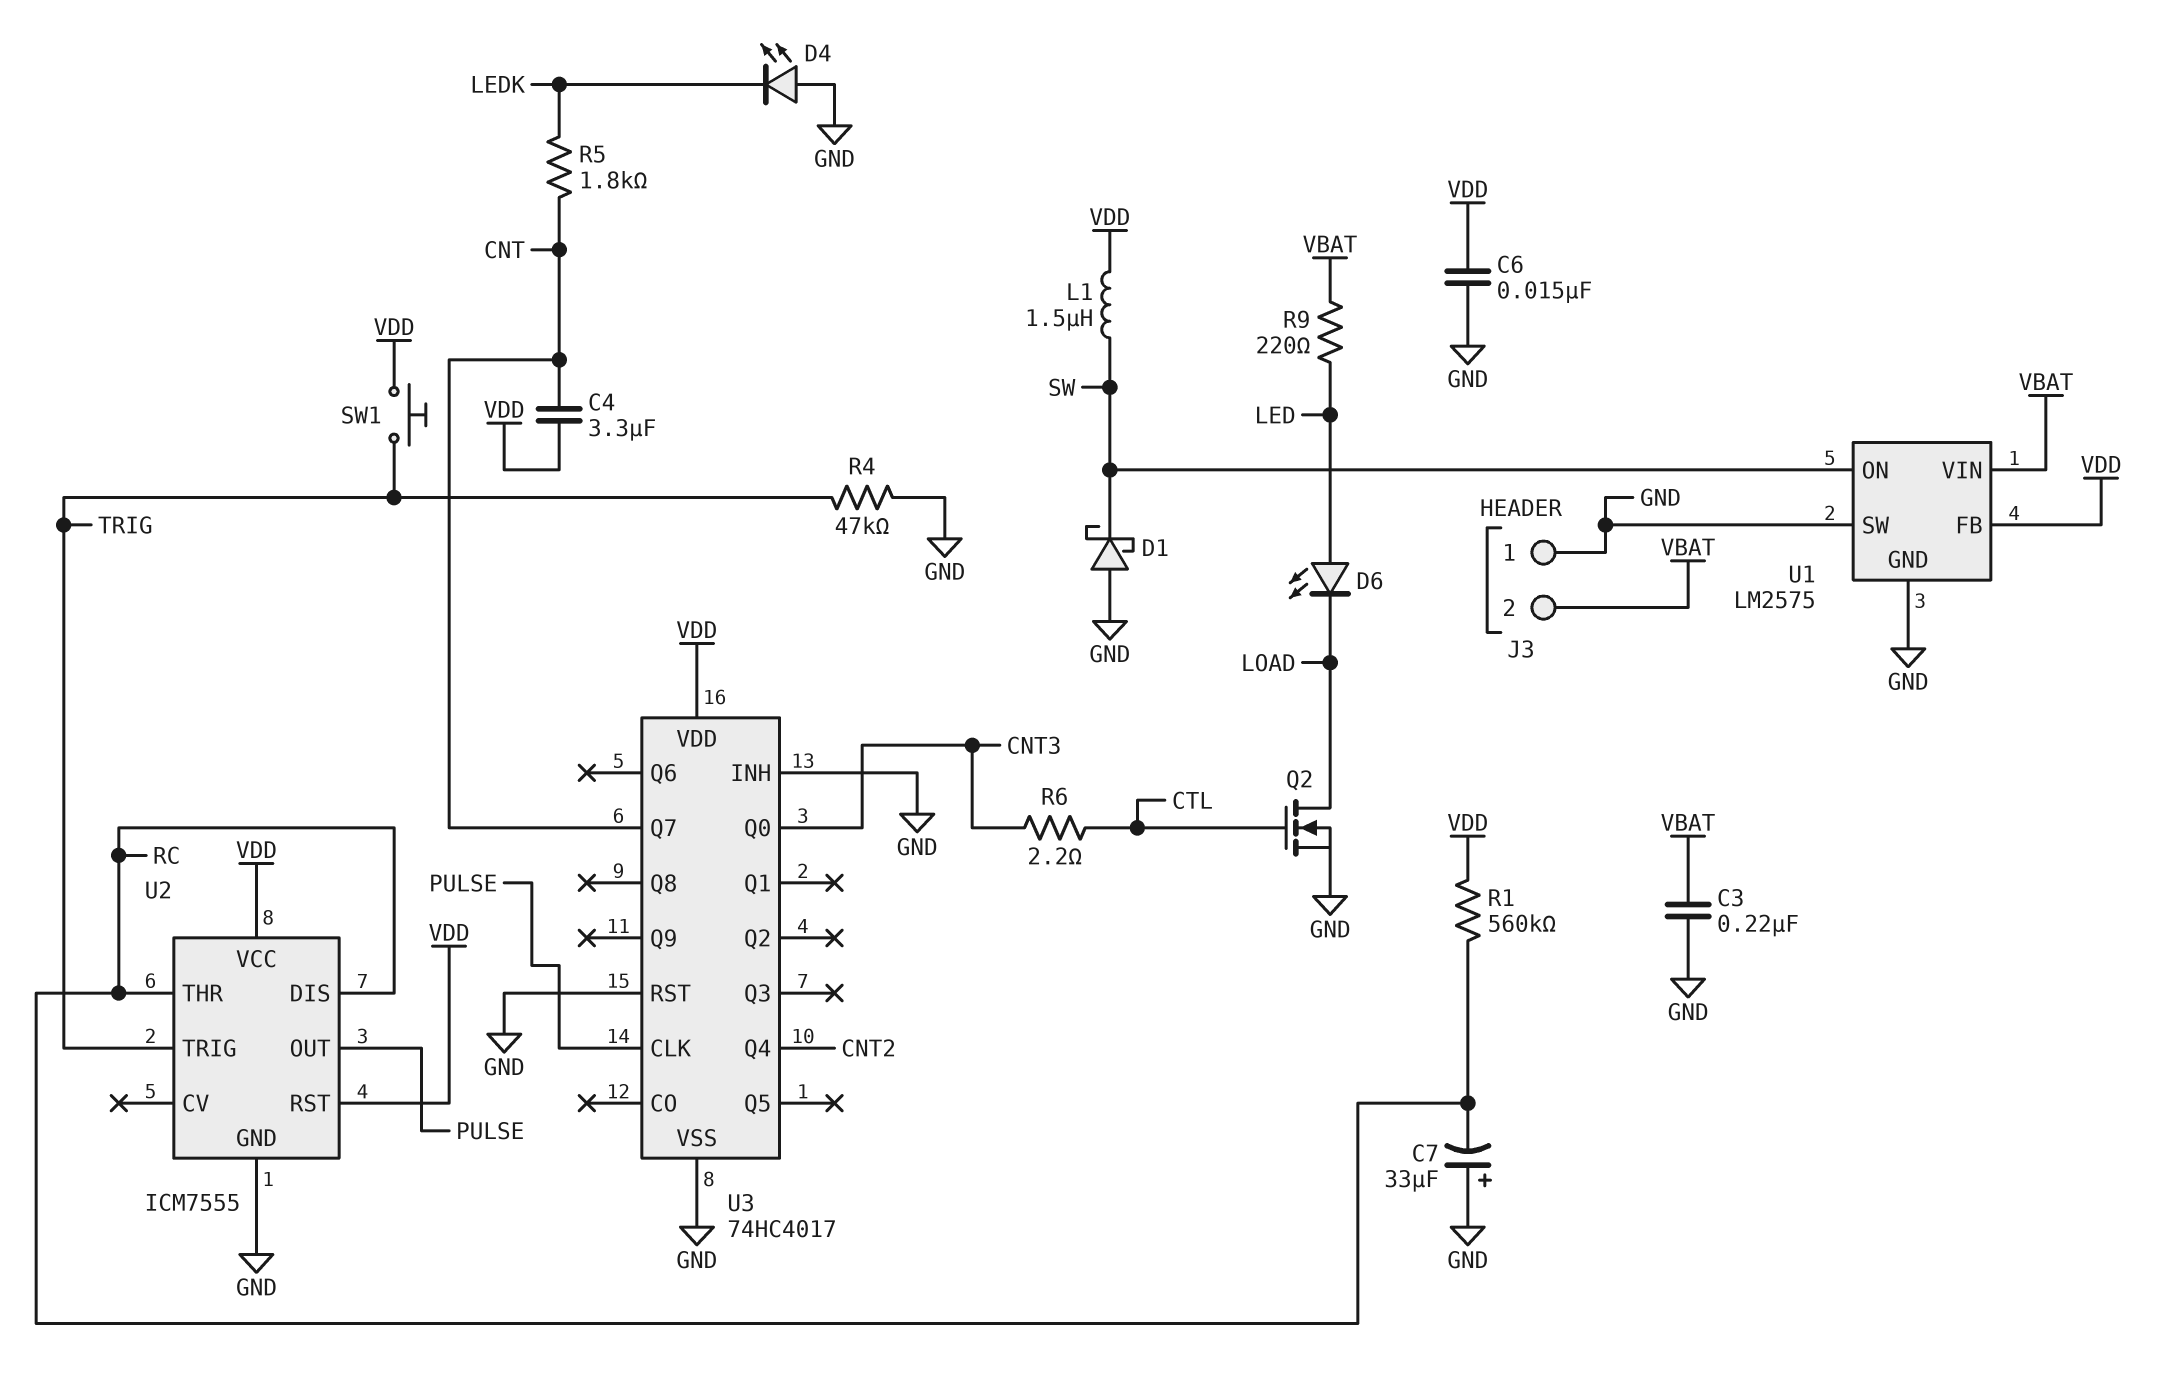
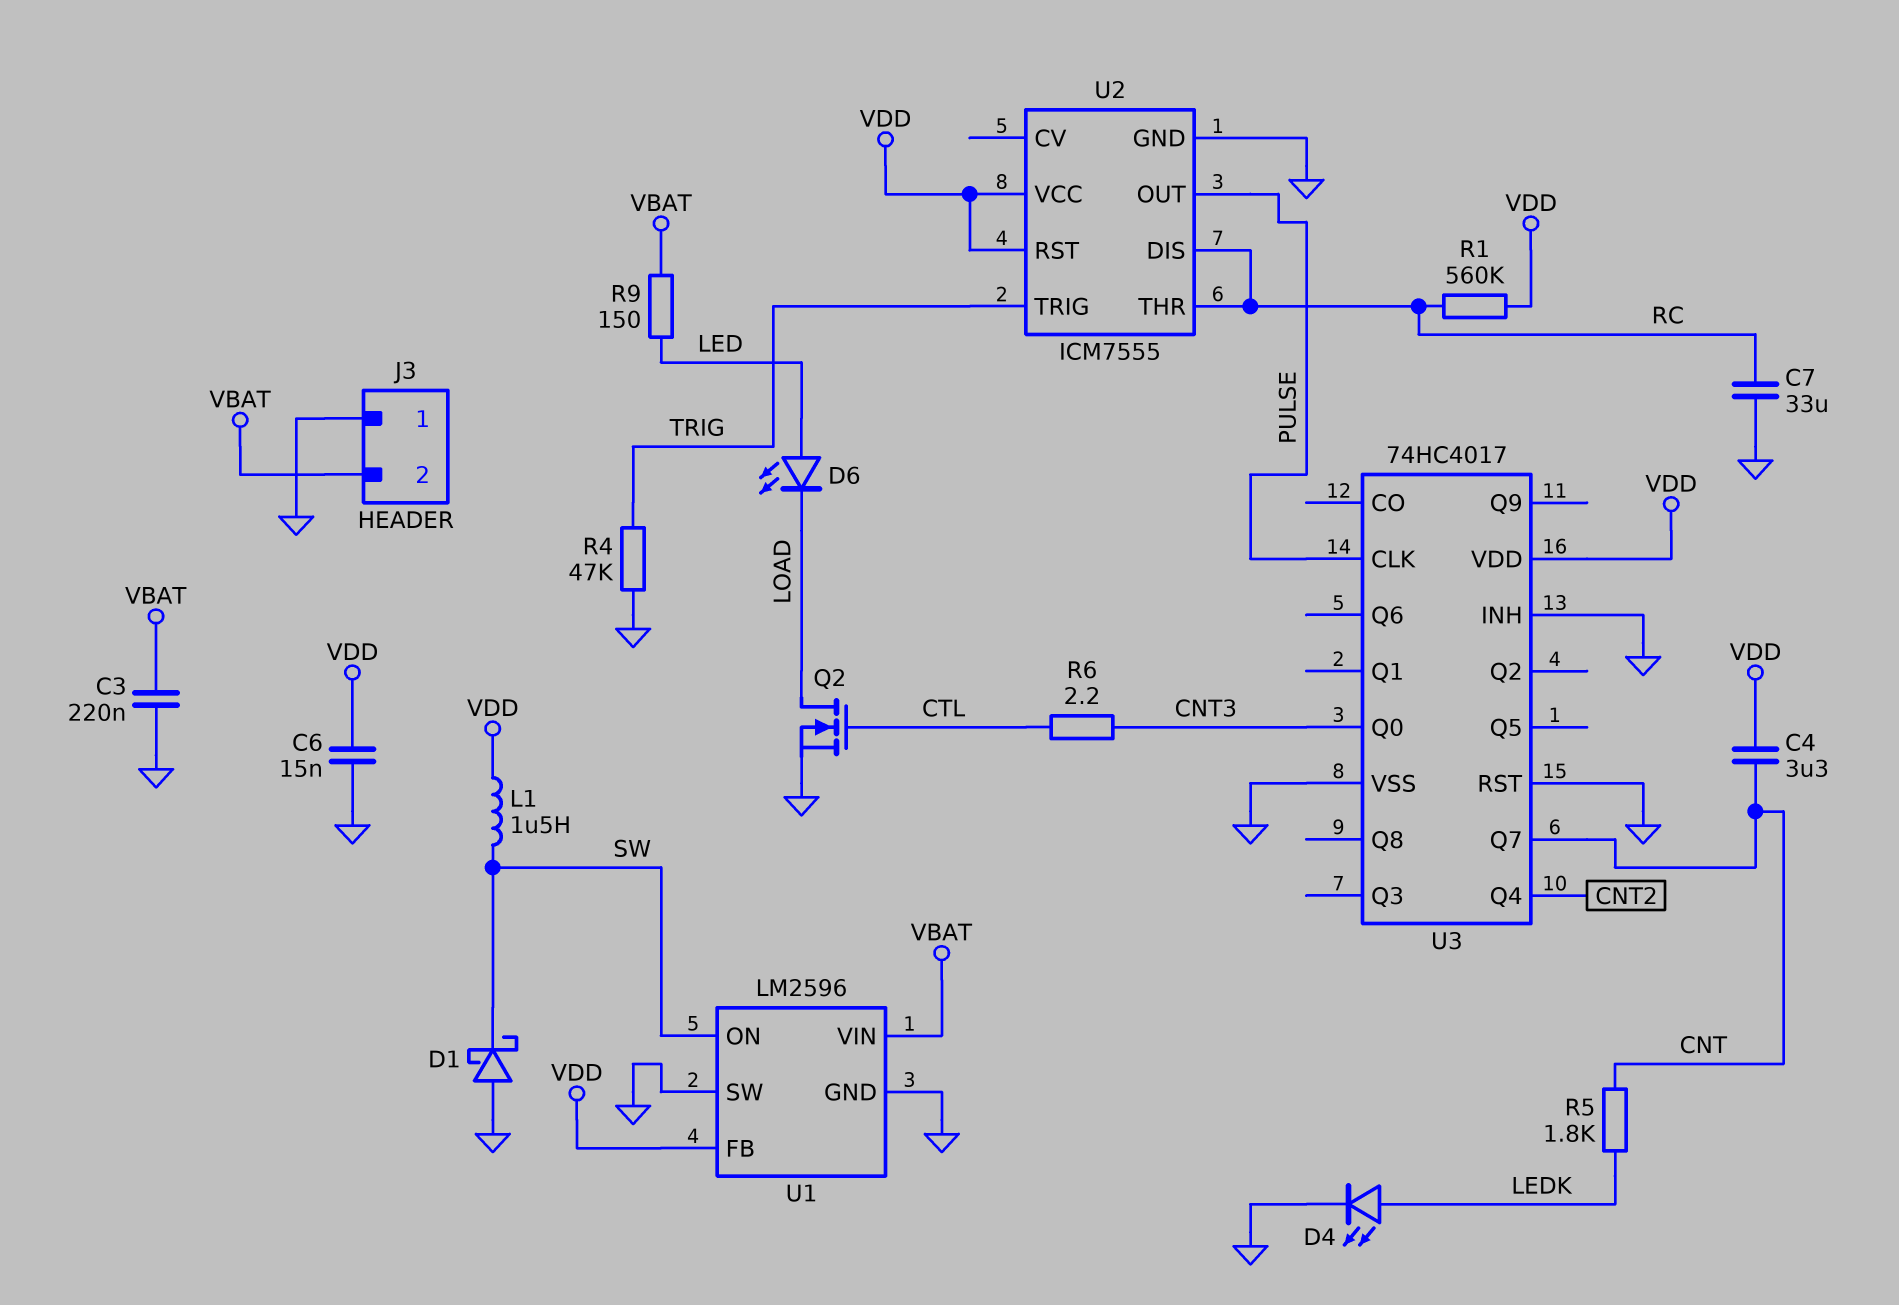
C7: 33uF (plus GND, minus RC) -> 33uF (GND, RC)
D4: LED (A GND, K LEDK) -> LED (A LEDK, K GND)
R9: 220 (LED, VBAT) -> 150 (LED, VBAT)
SW1: button (TRIG, VDD) -> none
U1: LM2575 -> LM2596

